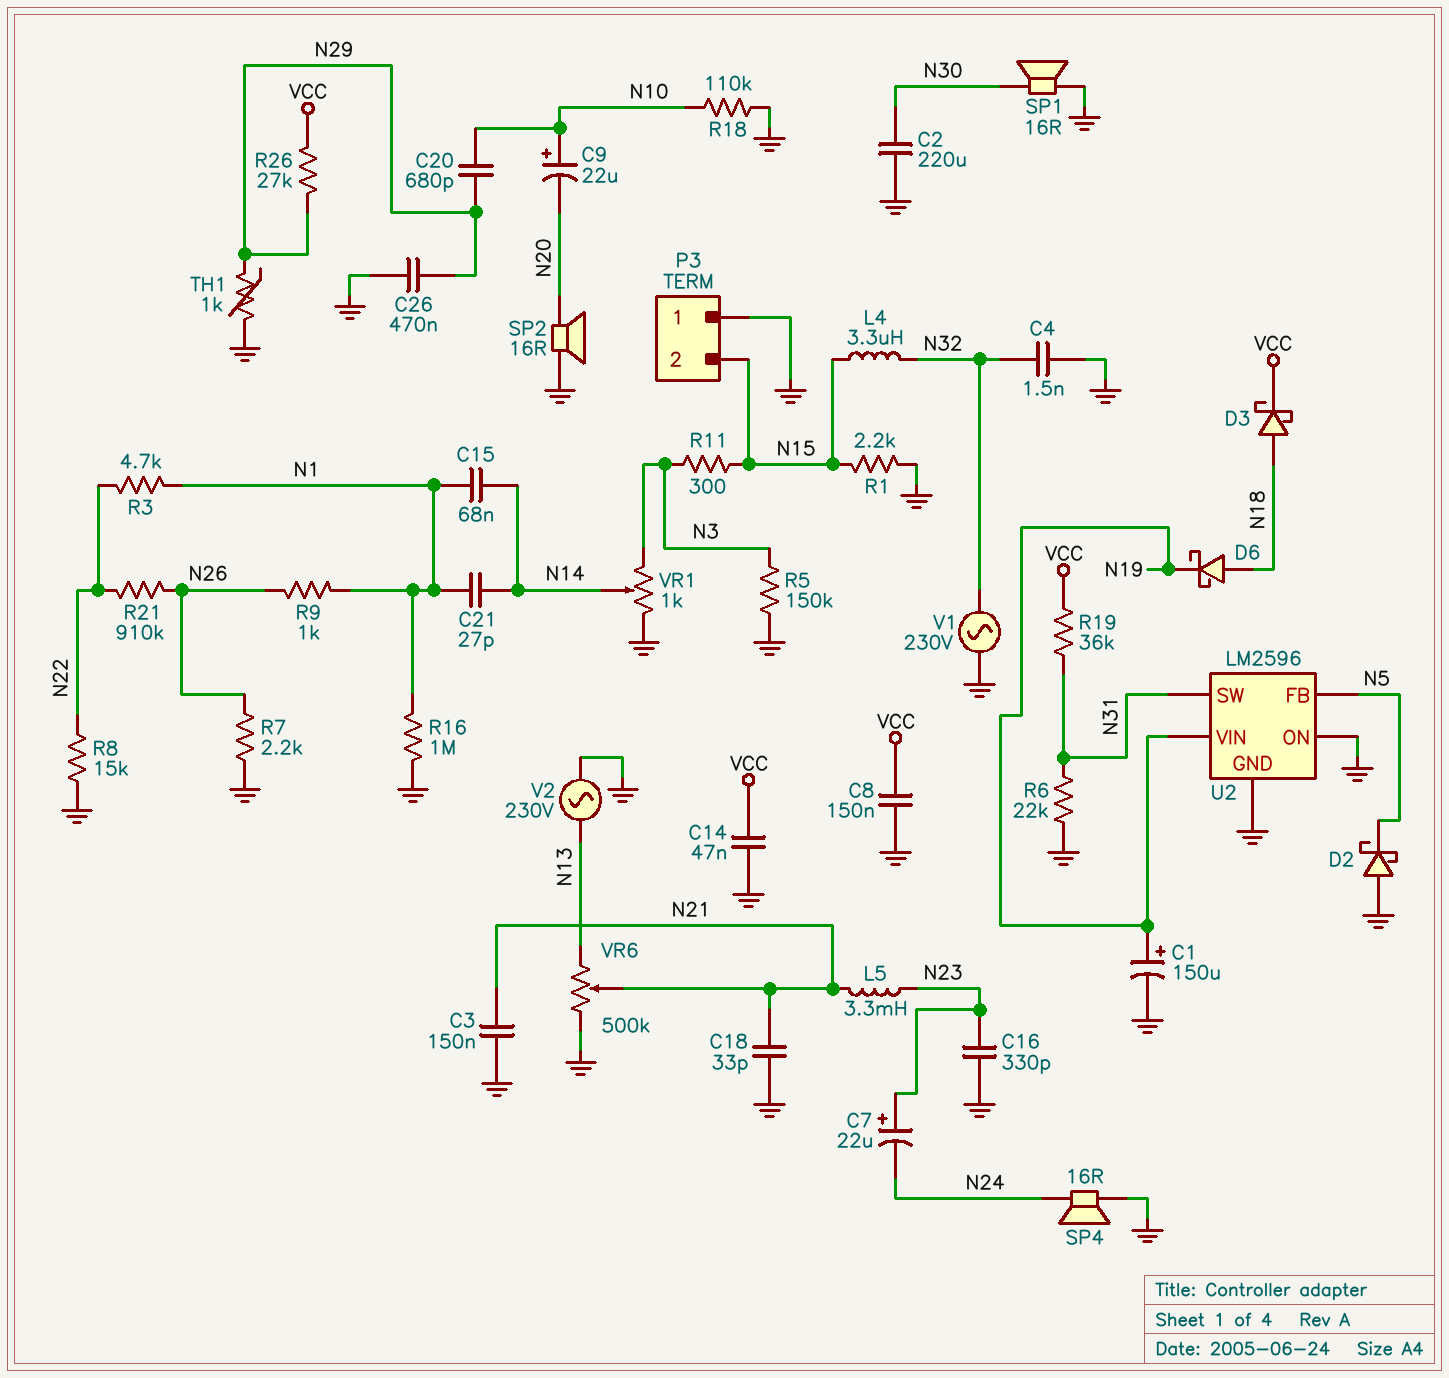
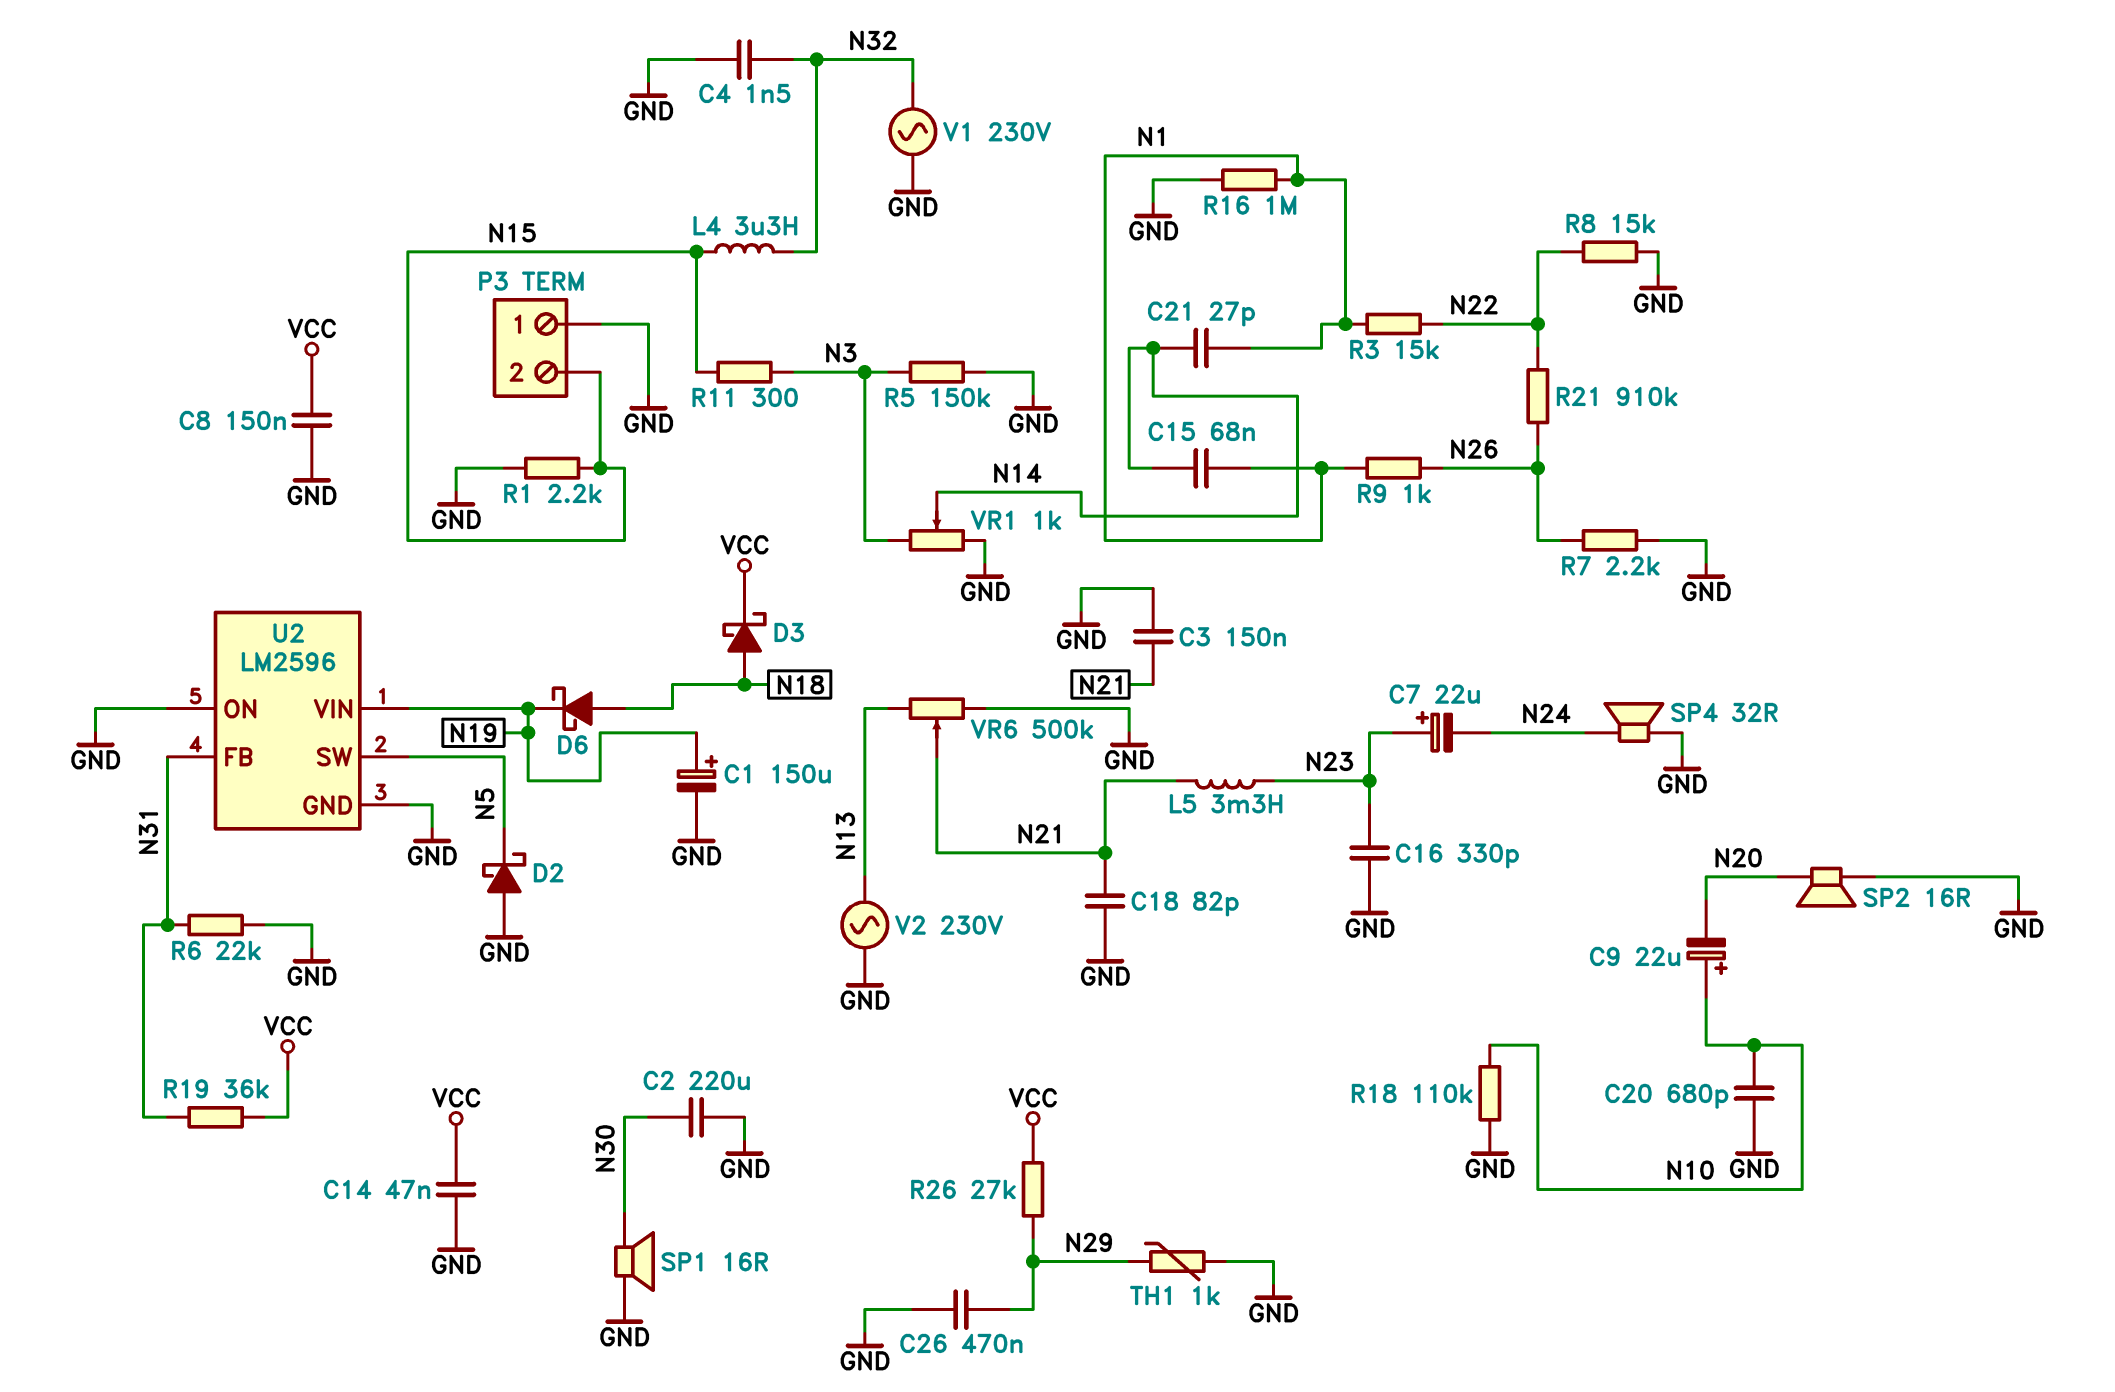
C18: 33pF (GND, N21) -> 82pF (GND, N21)
C20: 680pF (N10, N29) -> 680pF (GND, N10)
R3: 4.7k (N1, N22) -> 15k (N1, N22)
SP4: speaker 16R (GND, N24) -> speaker 32R (GND, N24)
U2 pin FB: N5 -> N31
U2 pin SW: N31 -> N5

